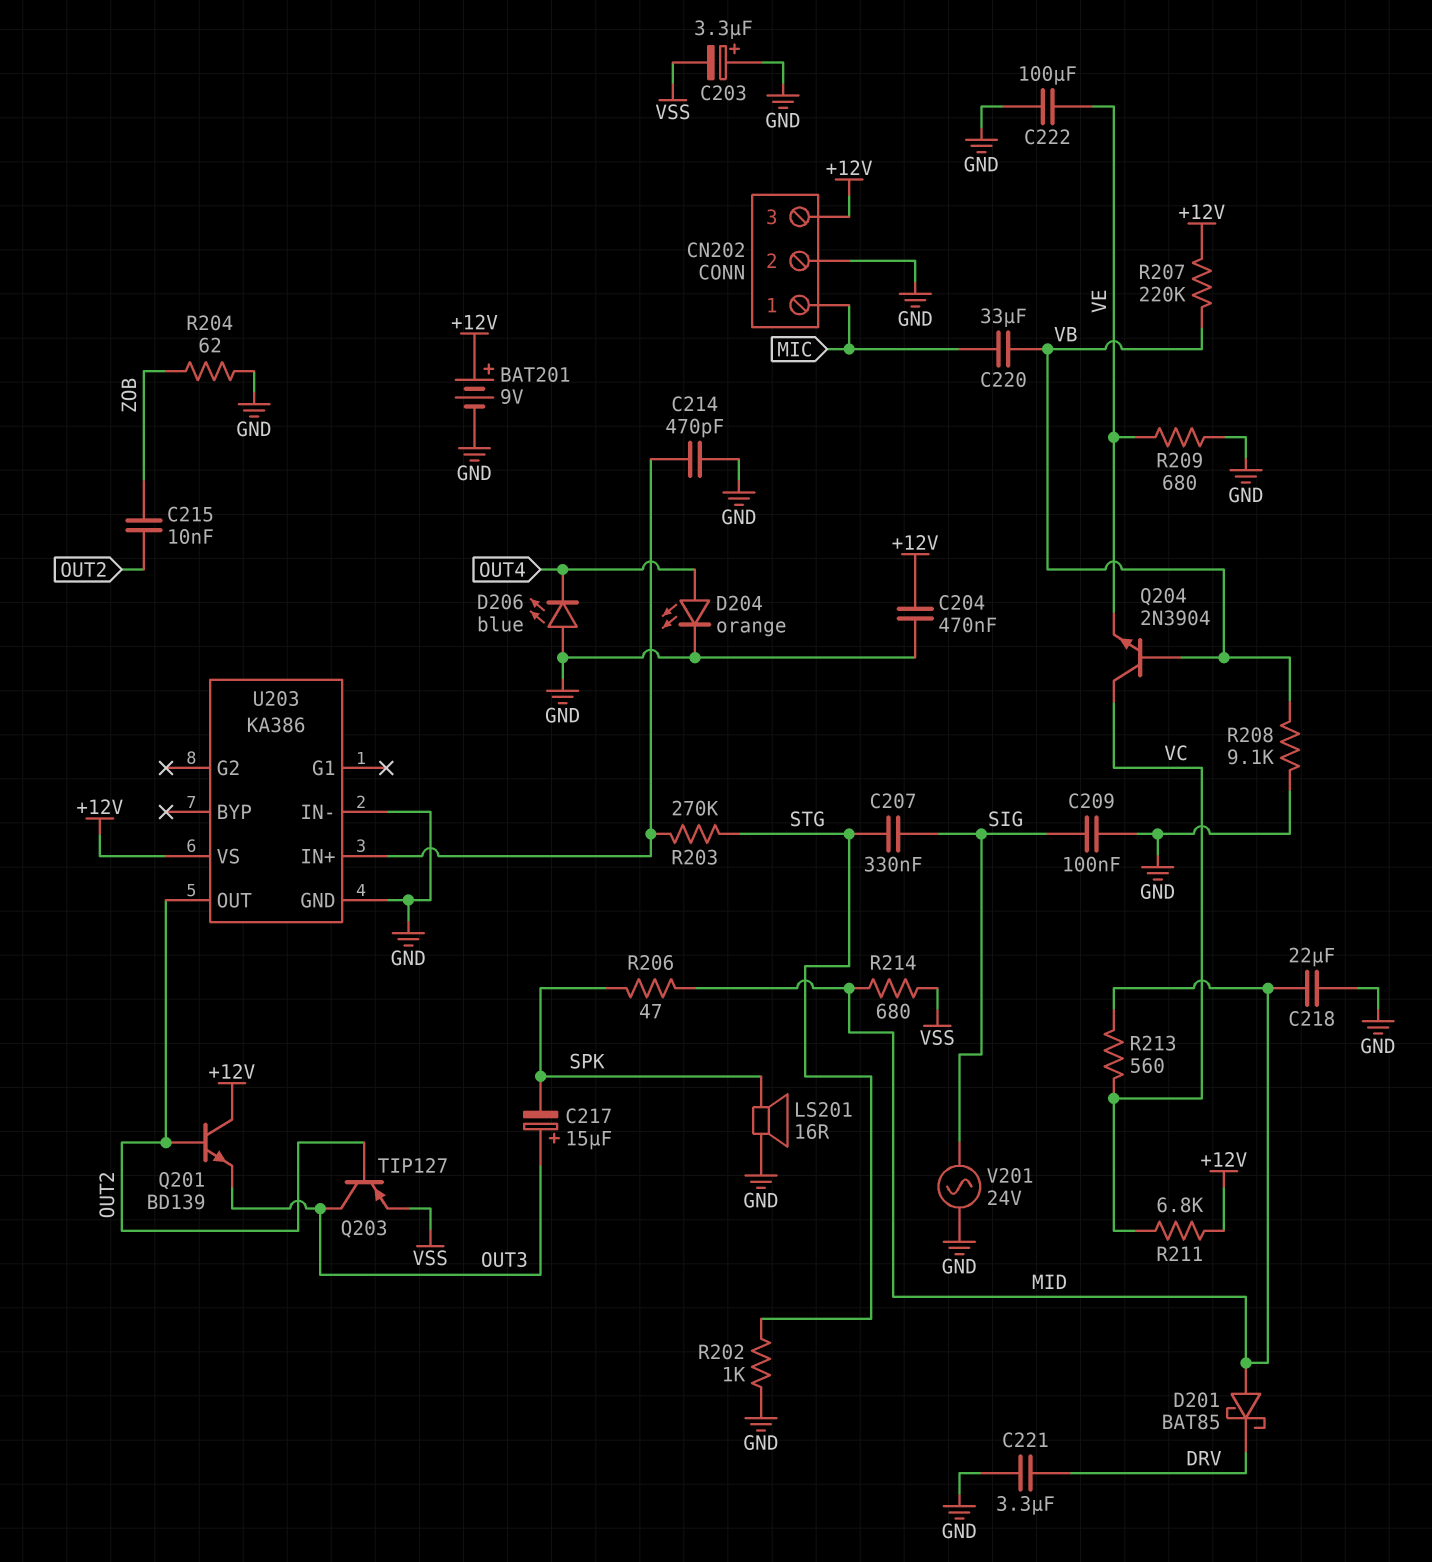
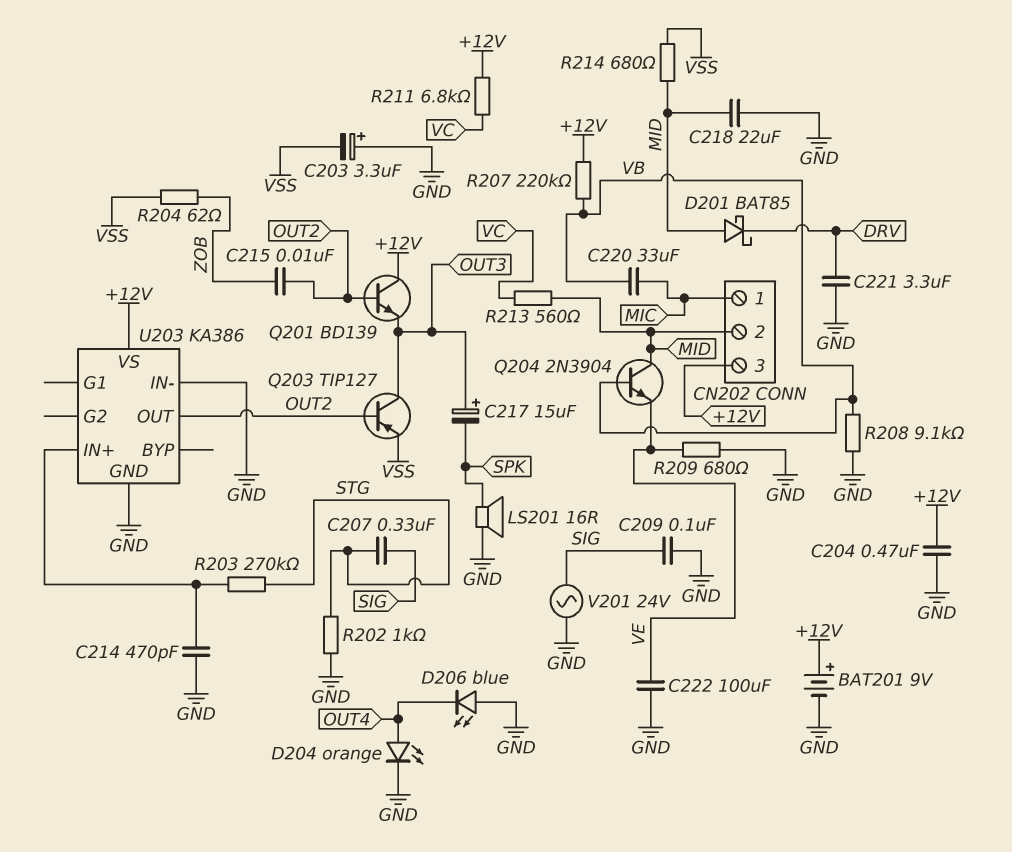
CN202 pin 2: GND -> MID
Q204: NPN 2N3904 (B VB, C VC, E VE) -> NPN 2N3904 (B VB, C MID, E VE)
R204: 62 (GND, ZOB) -> 62 (VSS, ZOB)
R206: 47 (MID, SPK) -> none

